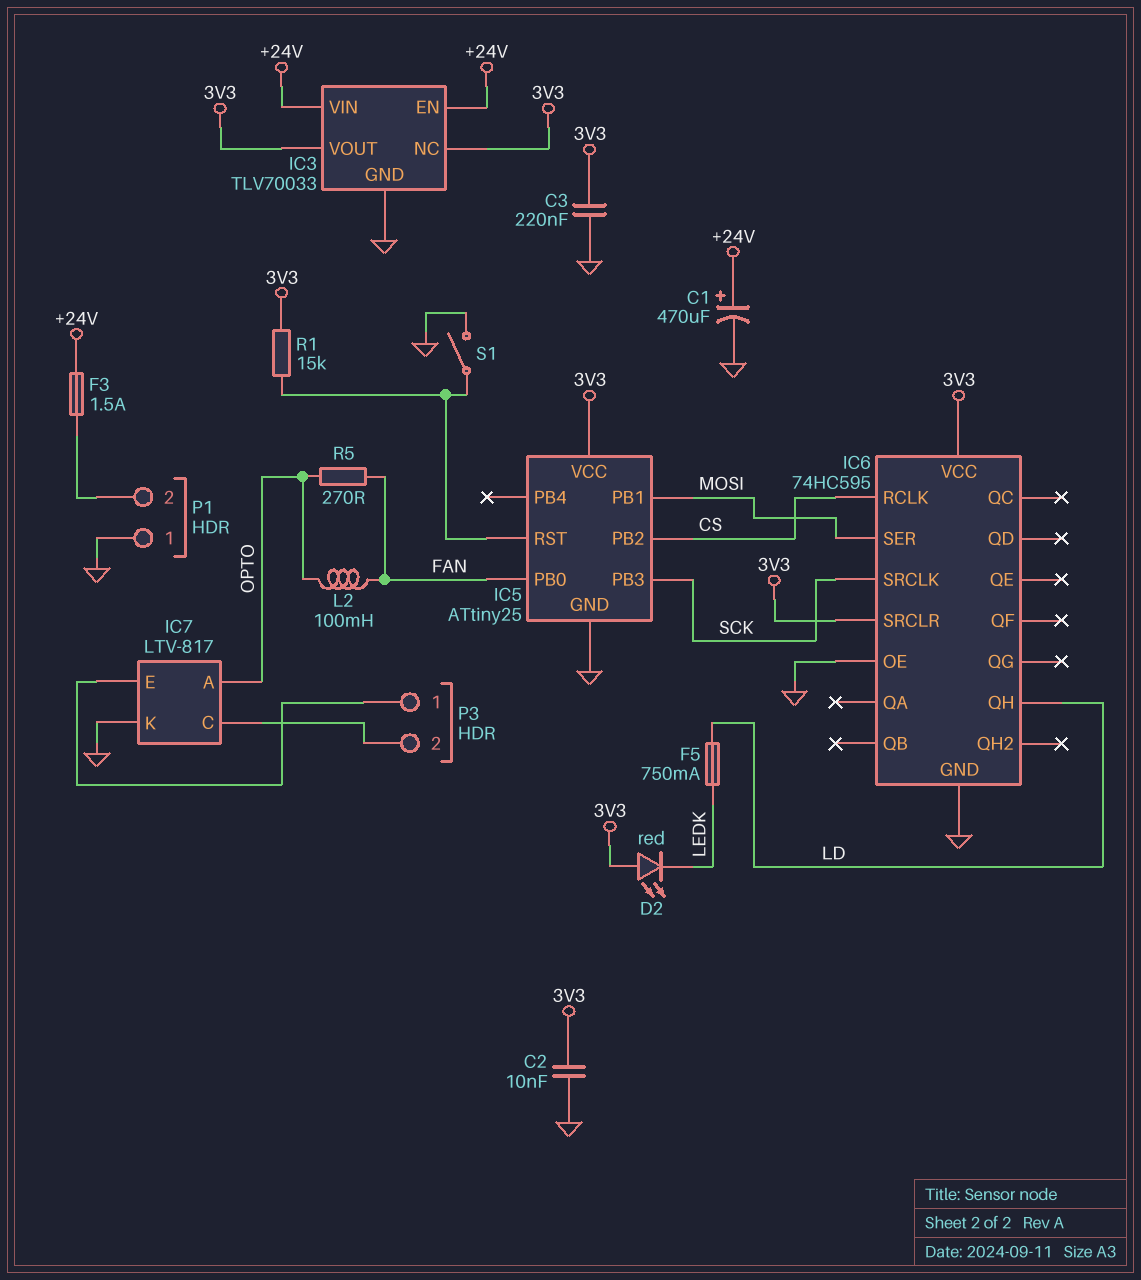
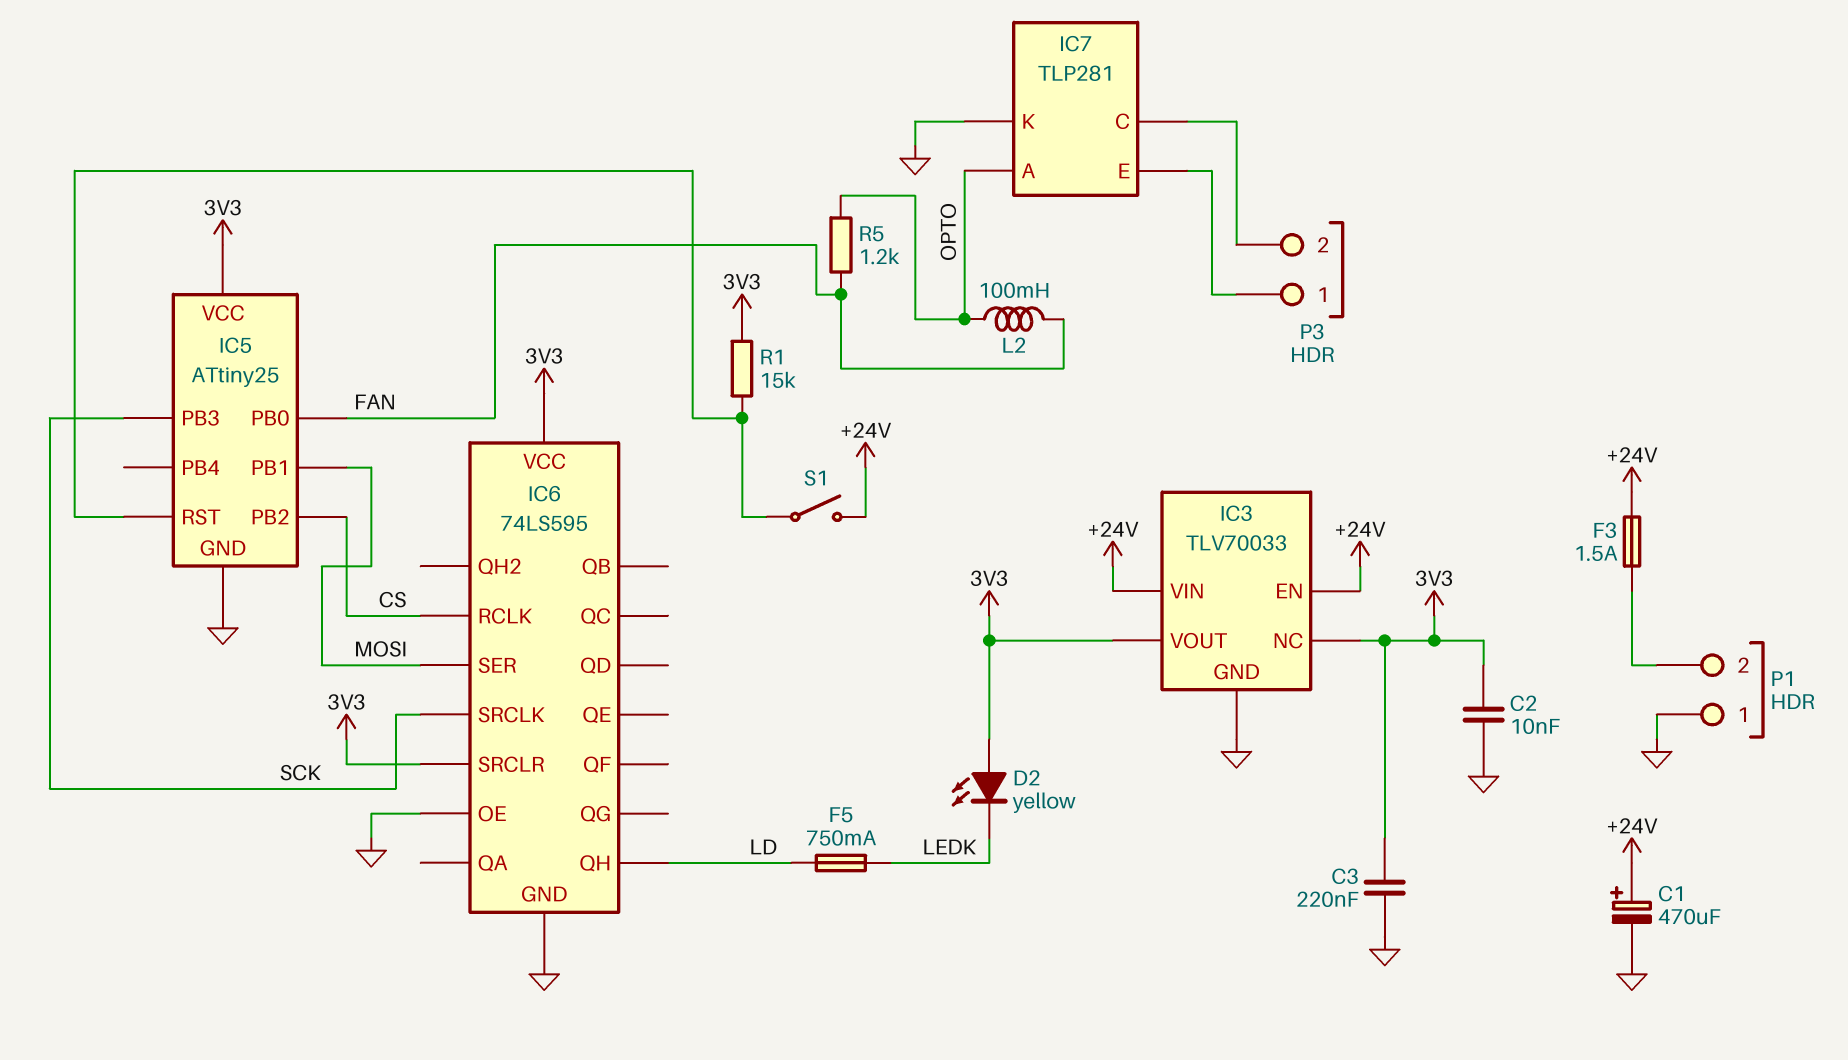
D2: LED red (A 3V3, K LEDK) -> LED yellow (A 3V3, K LEDK)
IC6: 74HC595 -> 74LS595
IC7: LTV-817 -> TLP281
R5: 270 (FAN, OPTO) -> 1.2k (FAN, OPTO)
S1: switch (GND, IC5/RST) -> switch (+24V, IC5/RST)

